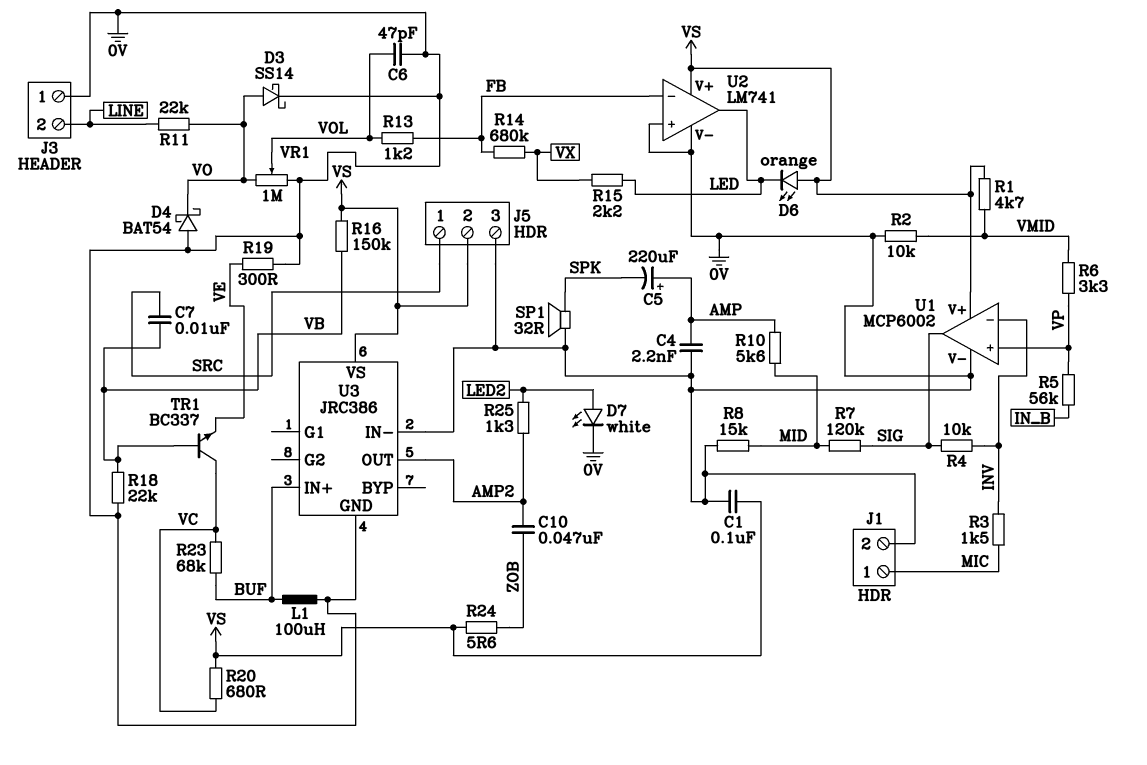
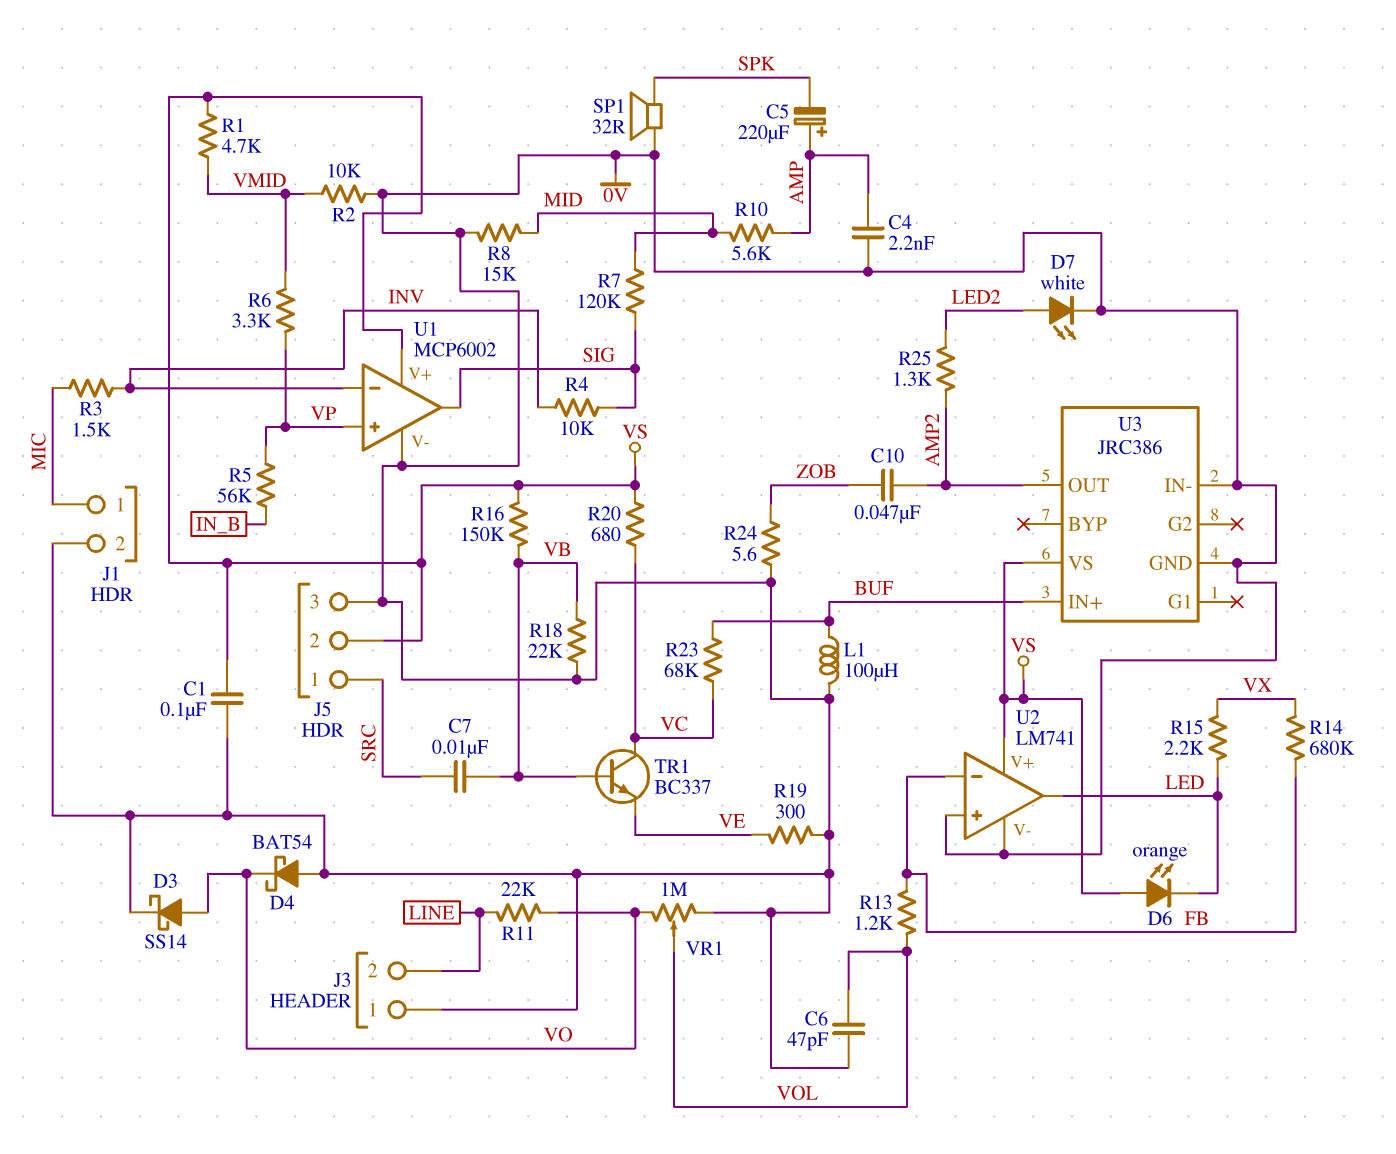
R24: 5.6 (VS, ZOB) -> 5.6 (0V, ZOB)

